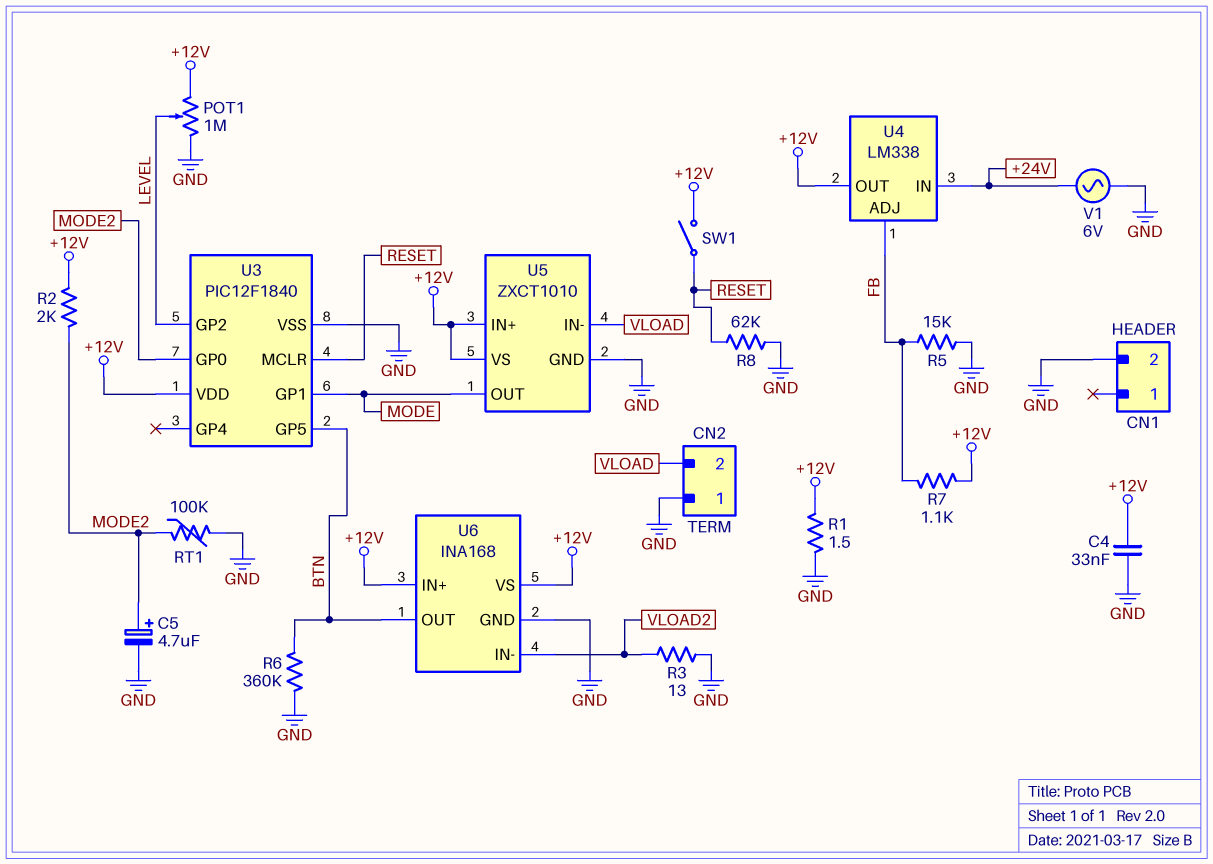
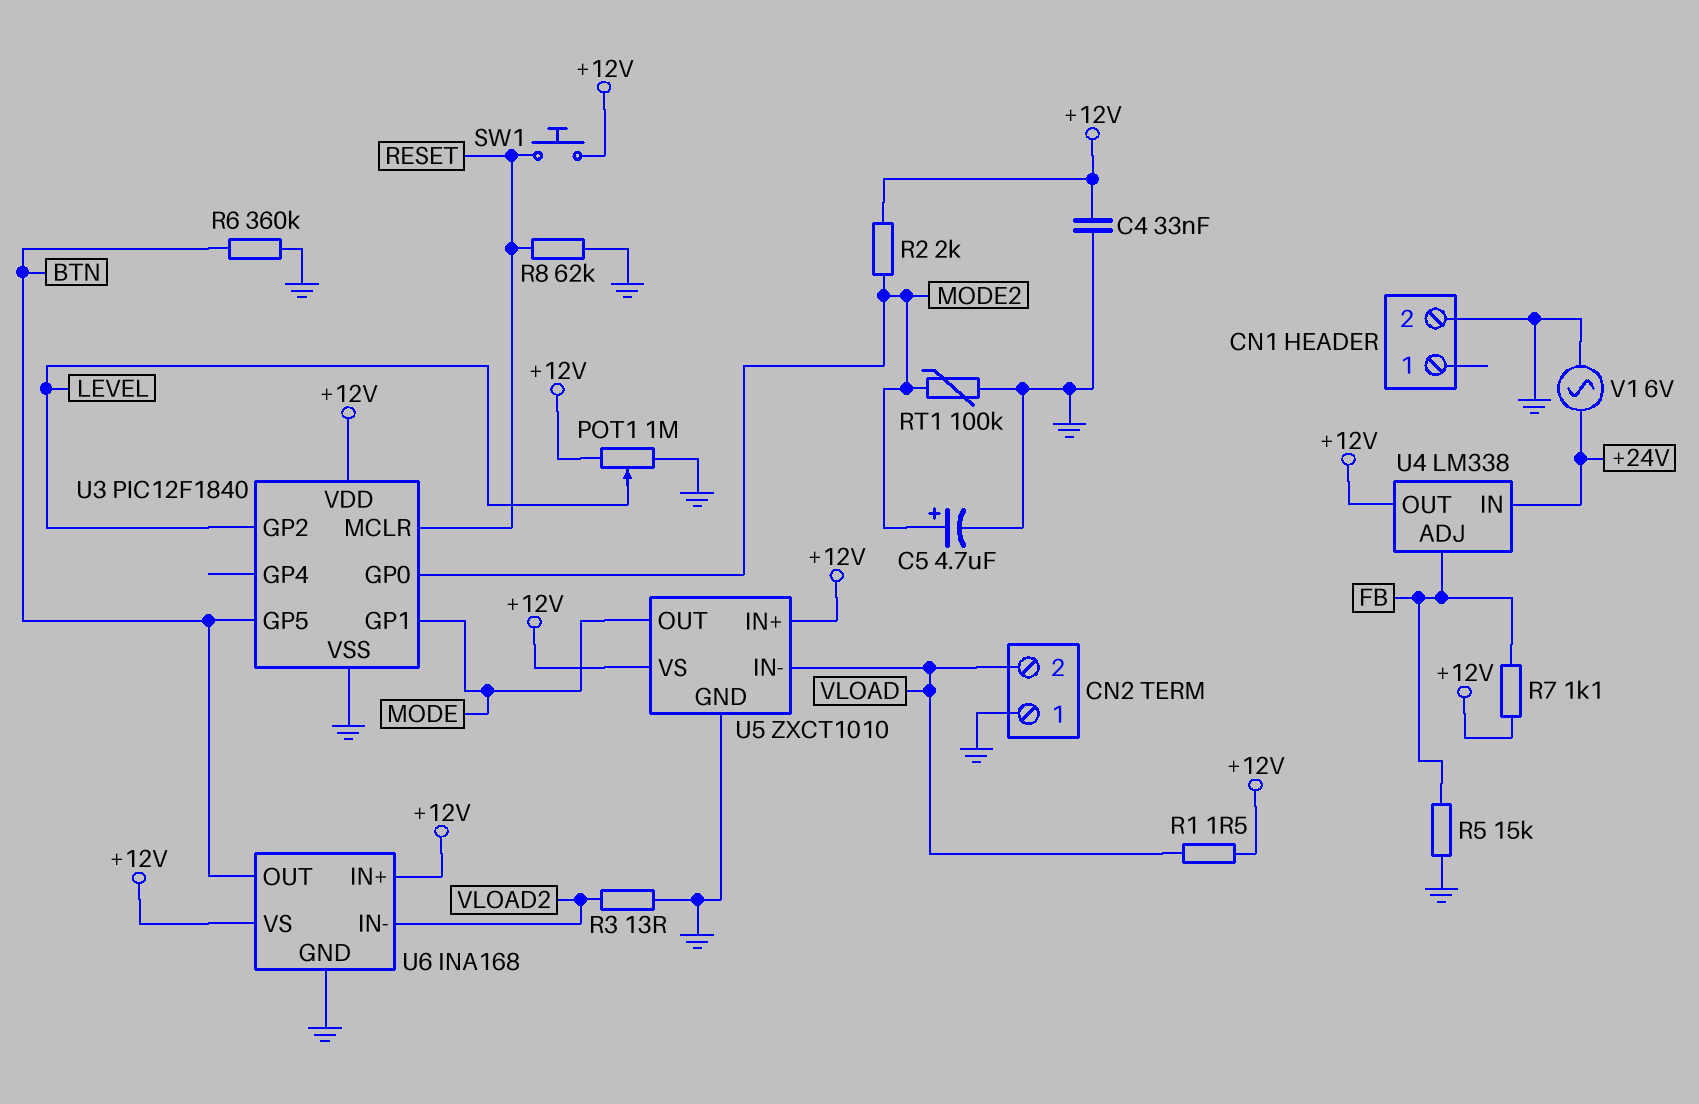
R1: 1.5 (+12V, GND) -> 1.5 (+12V, VLOAD)
SW1: switch (+12V, RESET) -> button (+12V, RESET)

